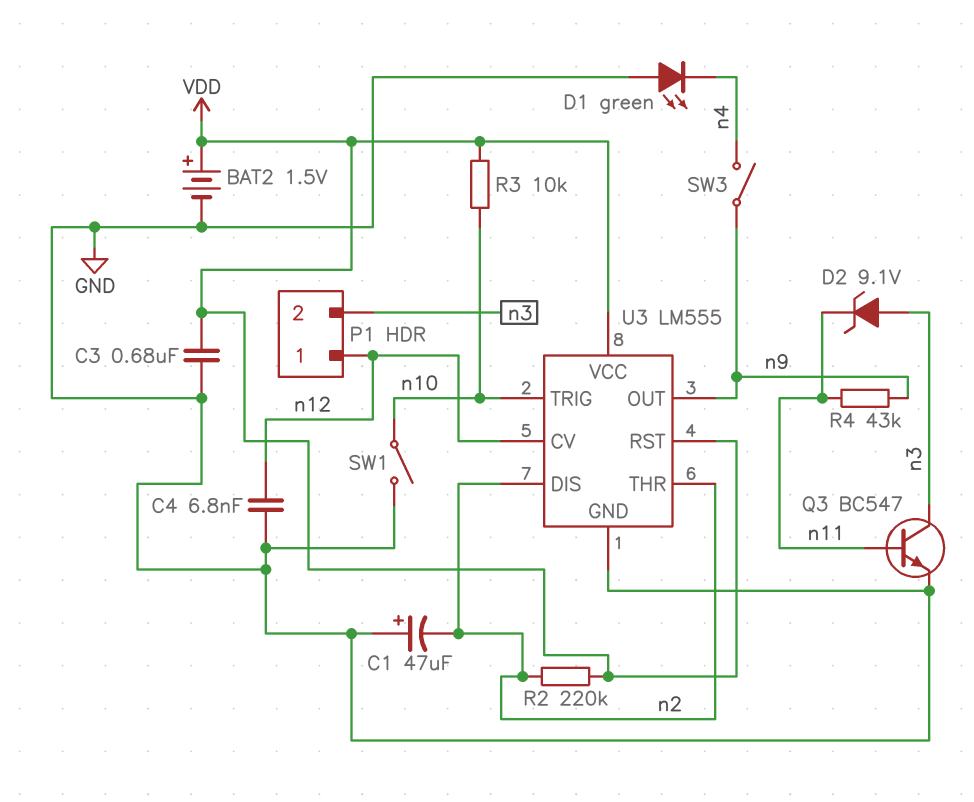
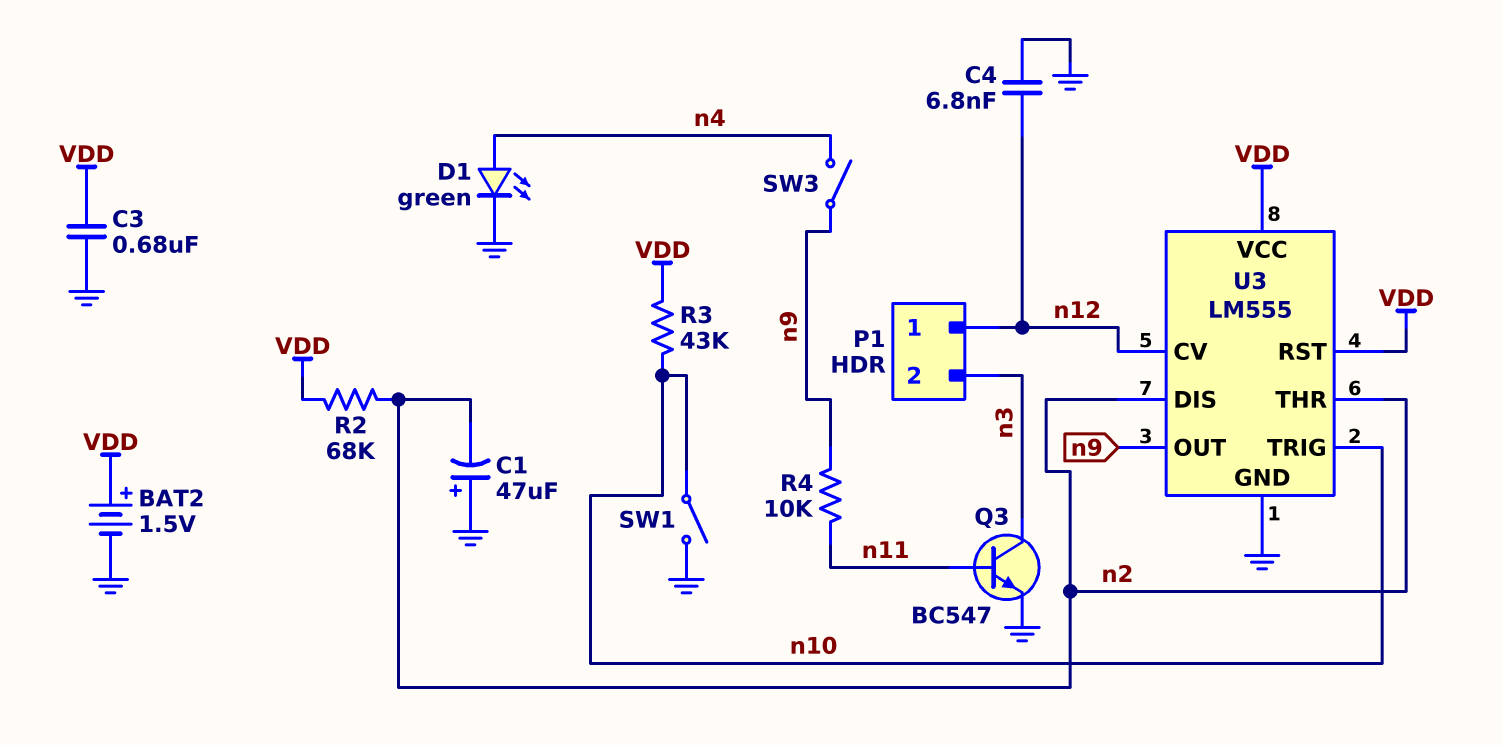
D1: LED green (A GND, K n4) -> LED green (A n4, K GND)
D2: zener 9.1V (A n3, K n11) -> none
R2: 220k (VDD, n2) -> 68k (VDD, n2)
R3: 10k (VDD, n10) -> 43k (VDD, n10)
R4: 43k (n9, n11) -> 10k (n9, n11)

